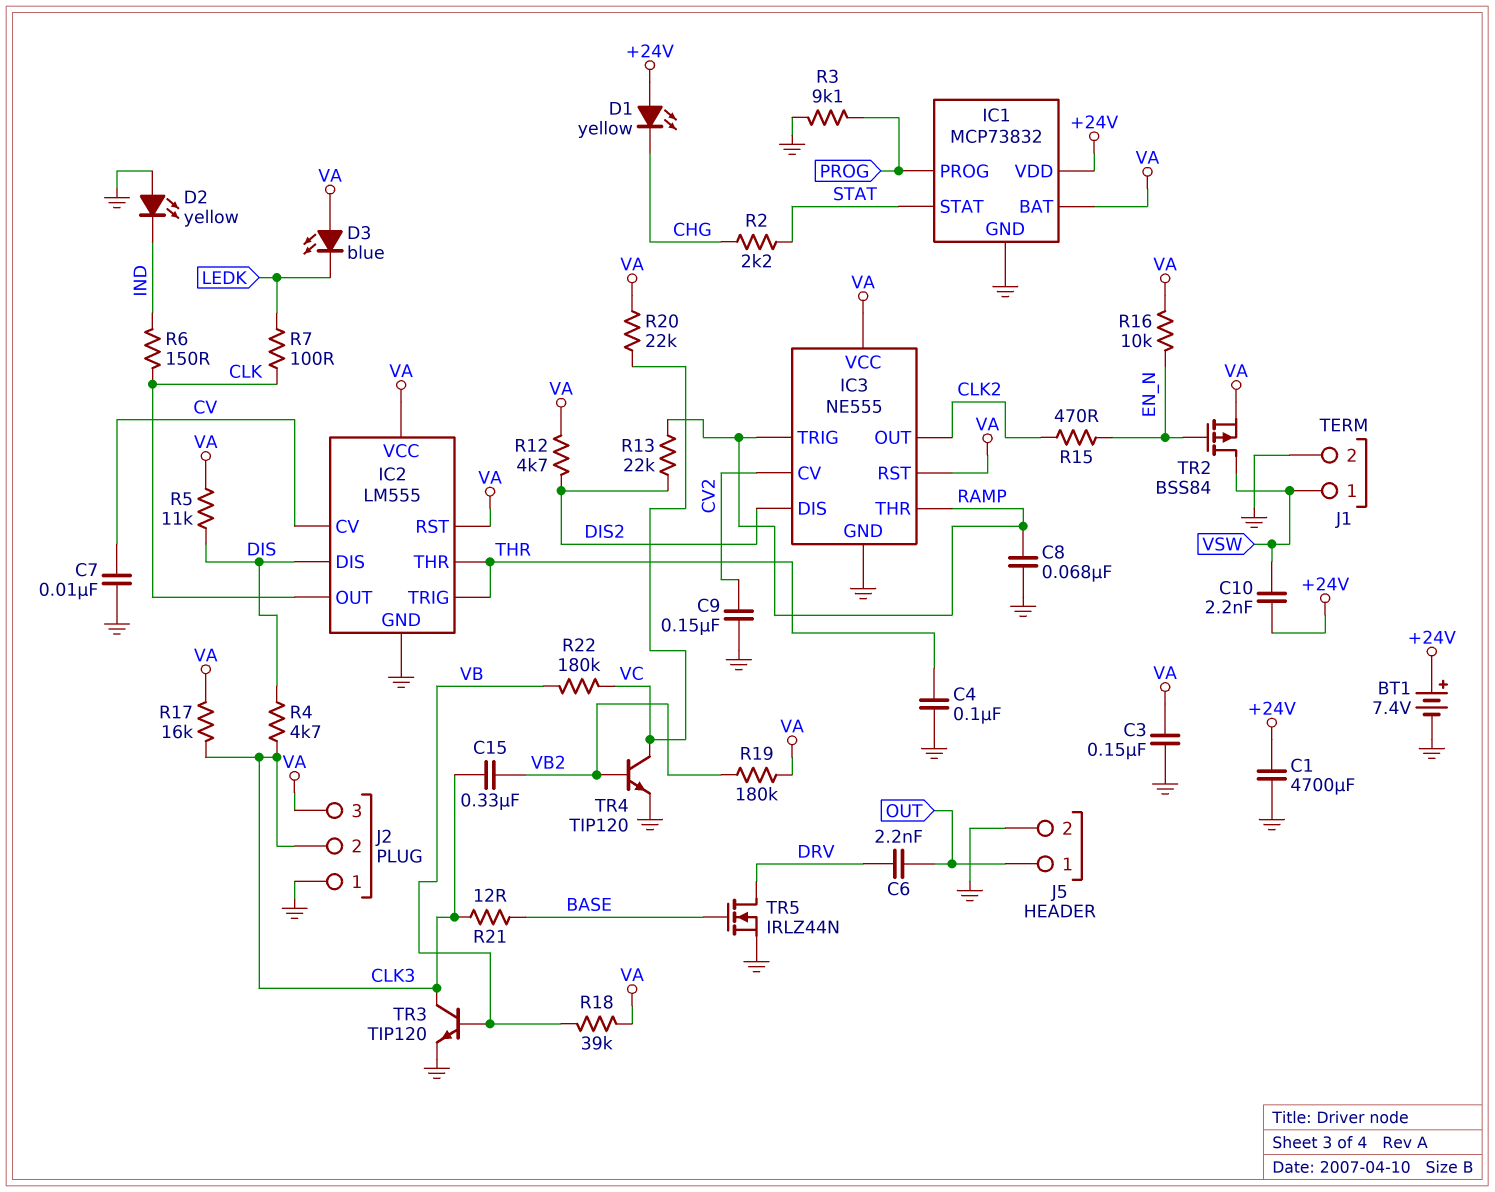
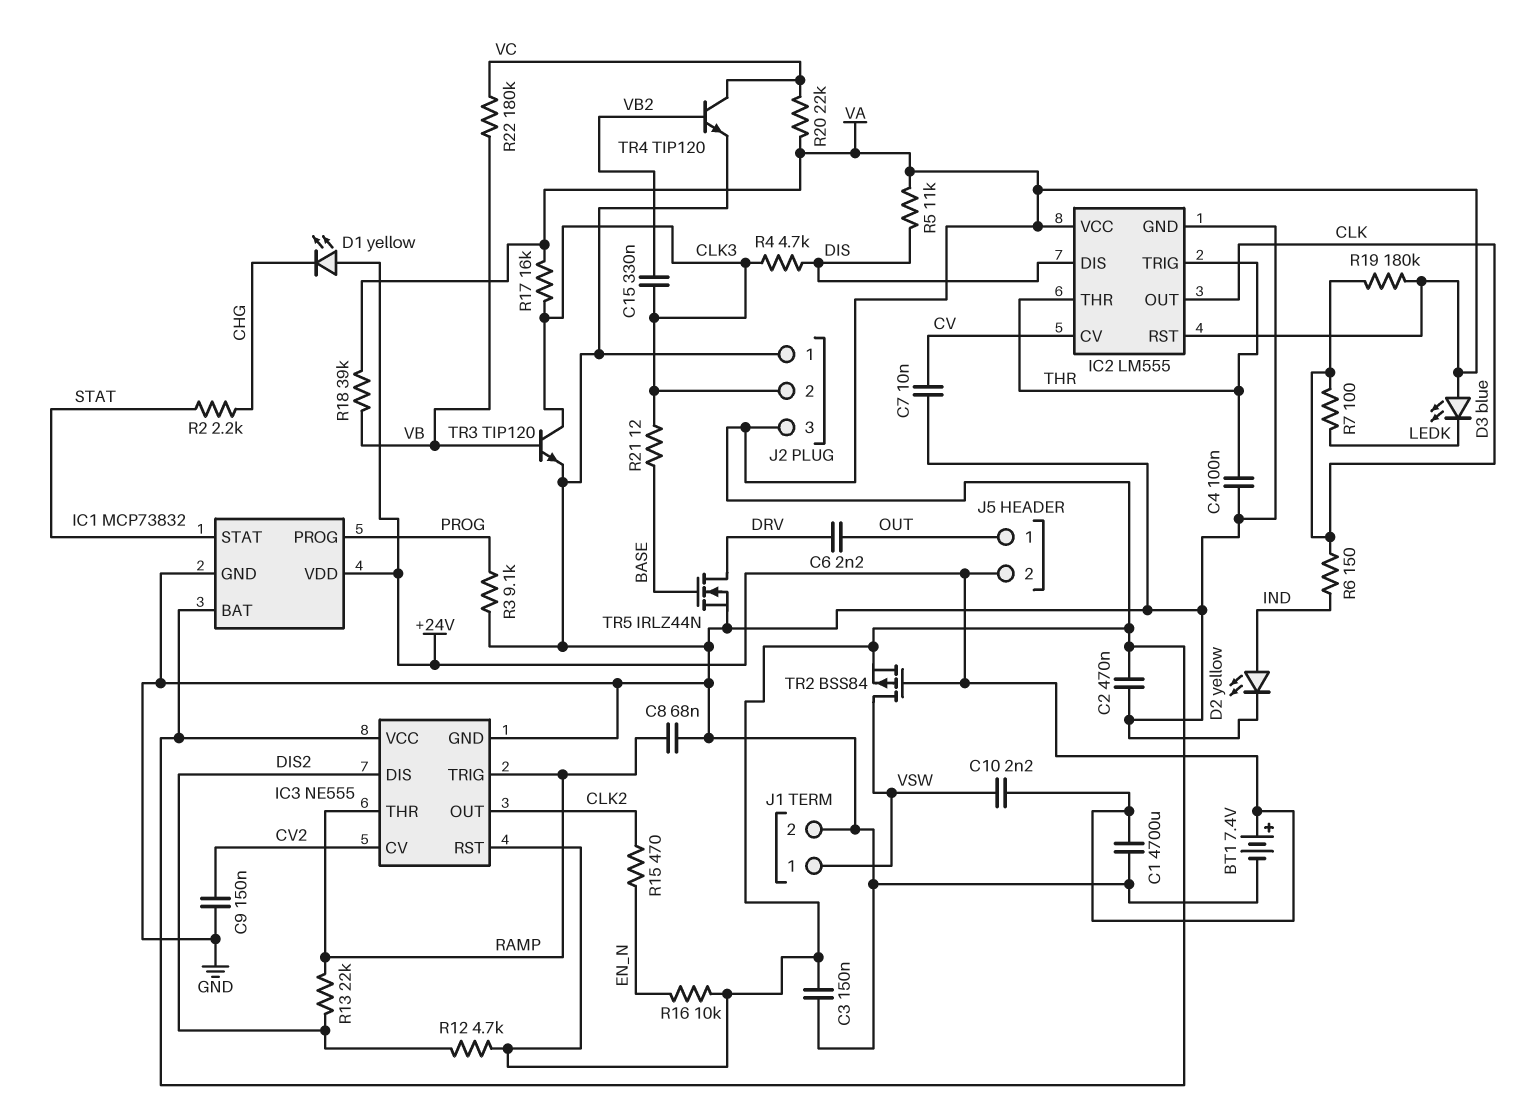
C2: none -> 470nF (GND, VA)
D2: LED yellow (A GND, K IND) -> LED yellow (A IND, K GND)
J5 pin 2: GND -> +24V
R19: 180k (VA, VB2) -> 180k (CLK, VA)
TR2: PMOS BSS84 (G EN_N, D VSW, S VA) -> PMOS BSS84 (G +24V, D VSW, S VA)

